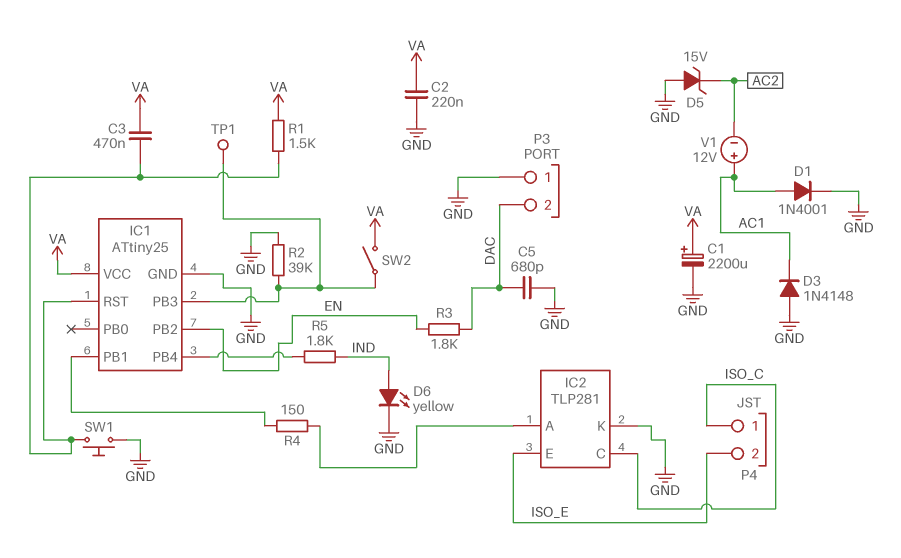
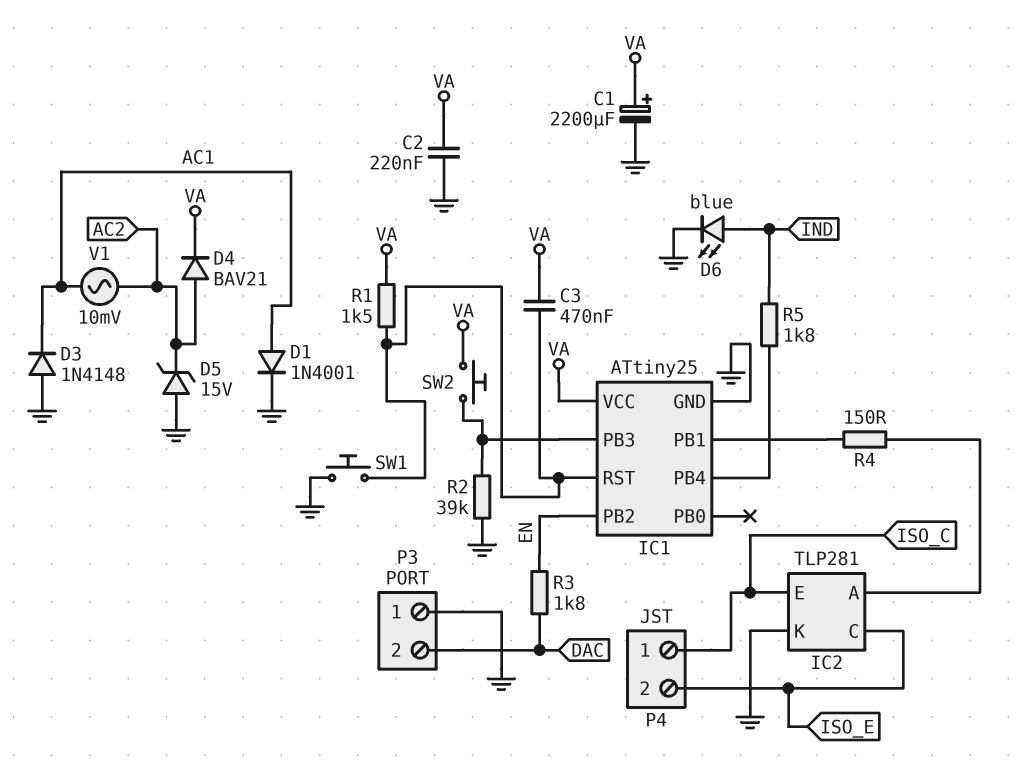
C5: 680pF (DAC, GND) -> none
D4: none -> diode BAV21 (A AC2, K VA)
D6: LED yellow (A IND, K GND) -> LED blue (A IND, K GND)
IC2 pin C: ISO_C -> ISO_E
IC2 pin E: ISO_E -> ISO_C
SW2: switch (IC1/PB3, VA) -> button (IC1/PB3, VA)
TP1: test point (IC1/PB3) -> none
V1: 12V (plus AC1, minus AC2) -> AC 10mV (AC1, AC2)

